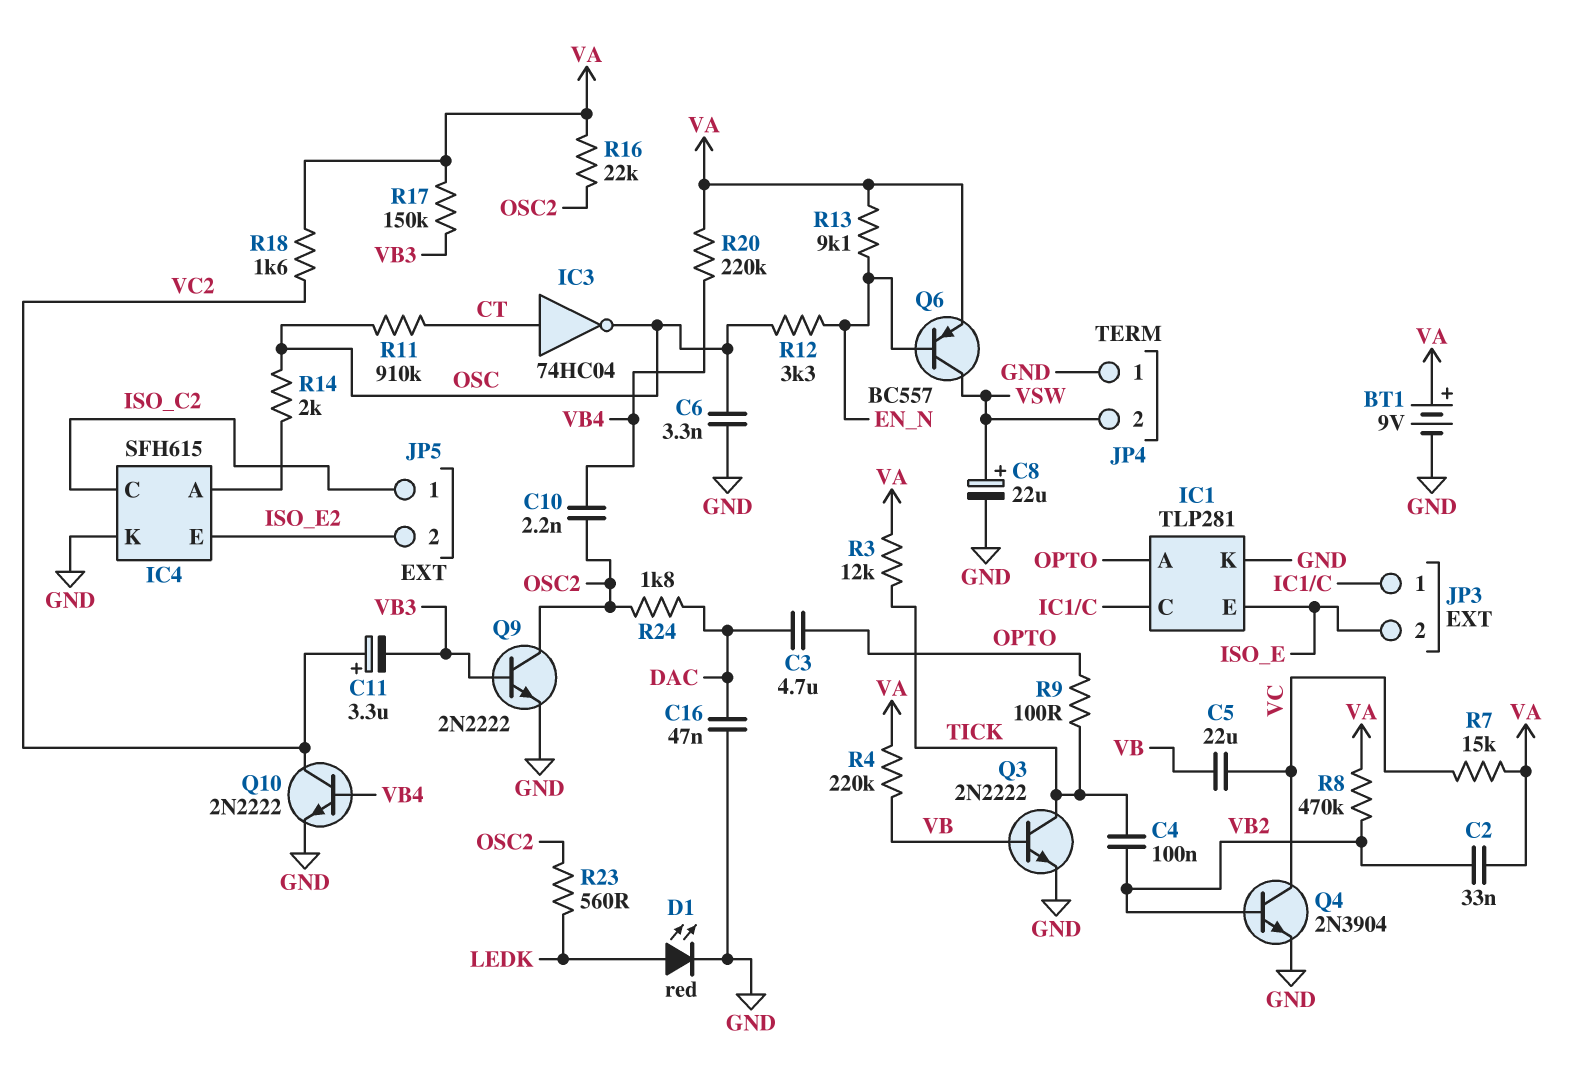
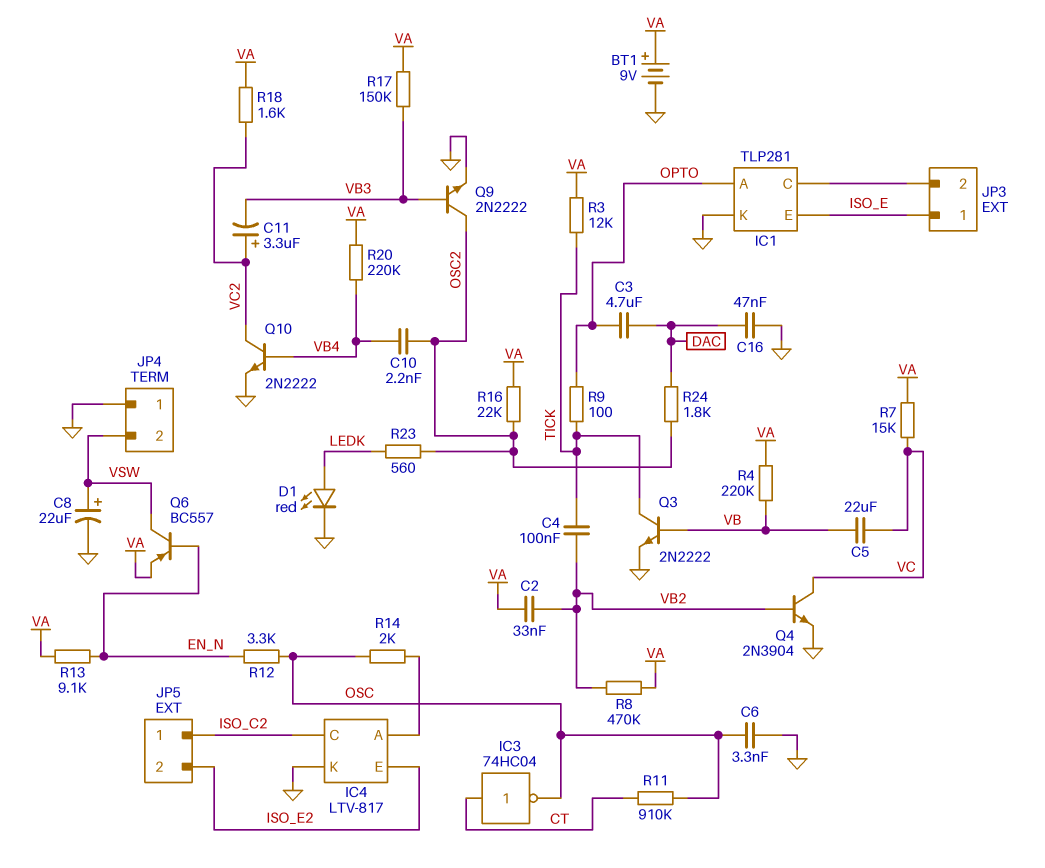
IC4: SFH615 -> LTV-817
JP3 pin 1: IC1/C -> ISO_E
JP3 pin 2: ISO_E -> IC1/C

